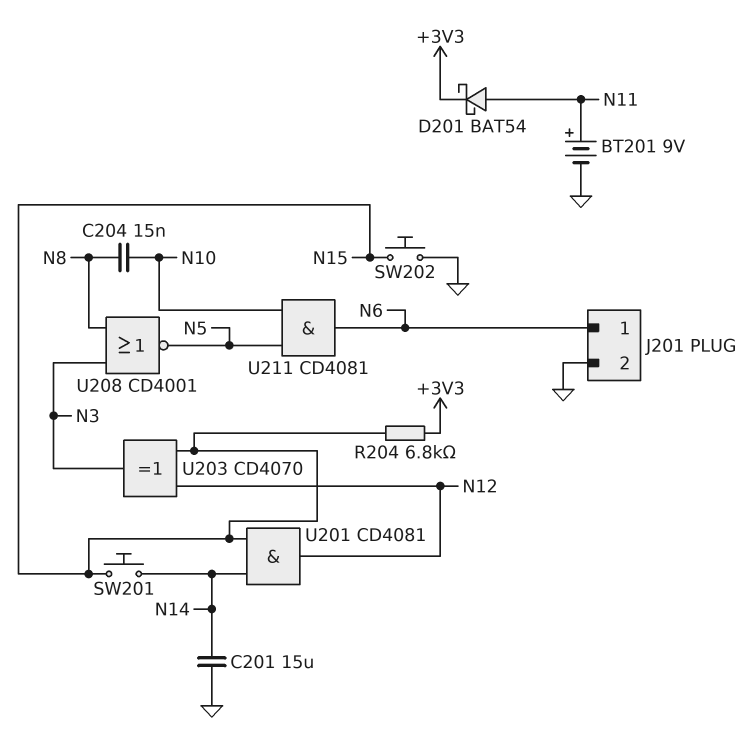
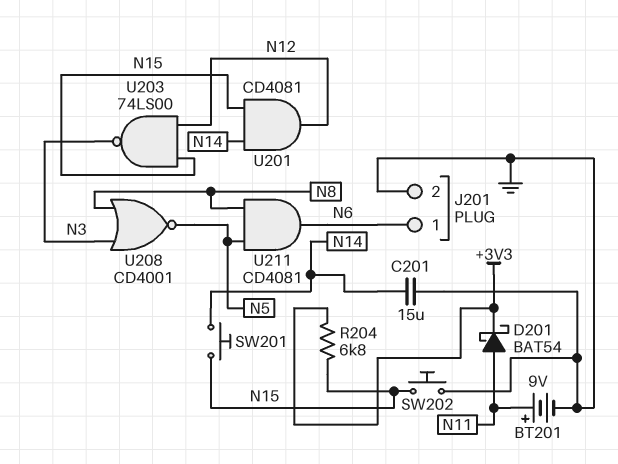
C204: 15nF (N8, N10) -> none
U203: XOR CD4070 (in N12, in N15, out N3) -> NAND 74LS00 (in N12, in N15, out N3)
U211: AND CD4081 (in N5, in N10, out N6) -> AND CD4081 (in N5, in N8, out N6)

